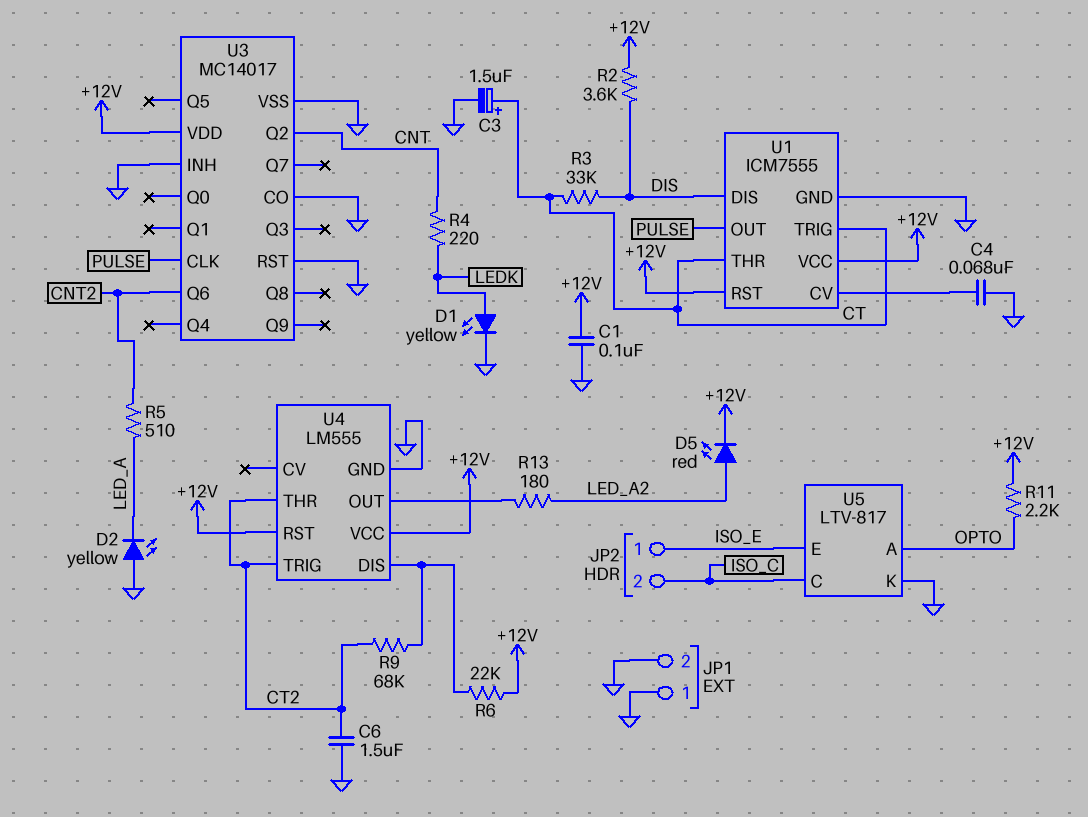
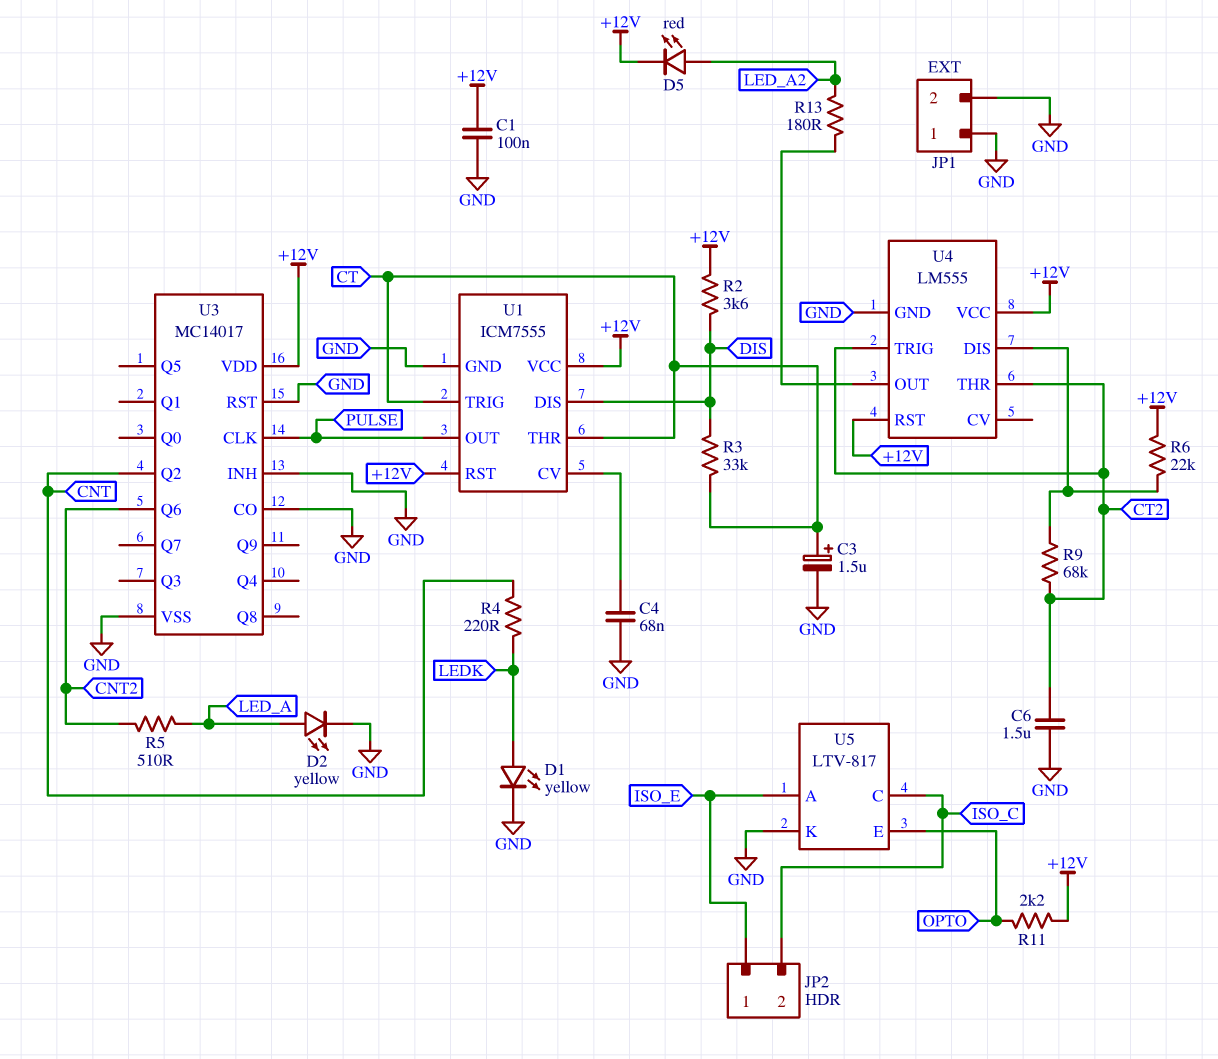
D2: LED yellow (A GND, K LED_A) -> LED yellow (A LED_A, K GND)
U5 pin A: OPTO -> ISO_E
U5 pin E: ISO_E -> OPTO

